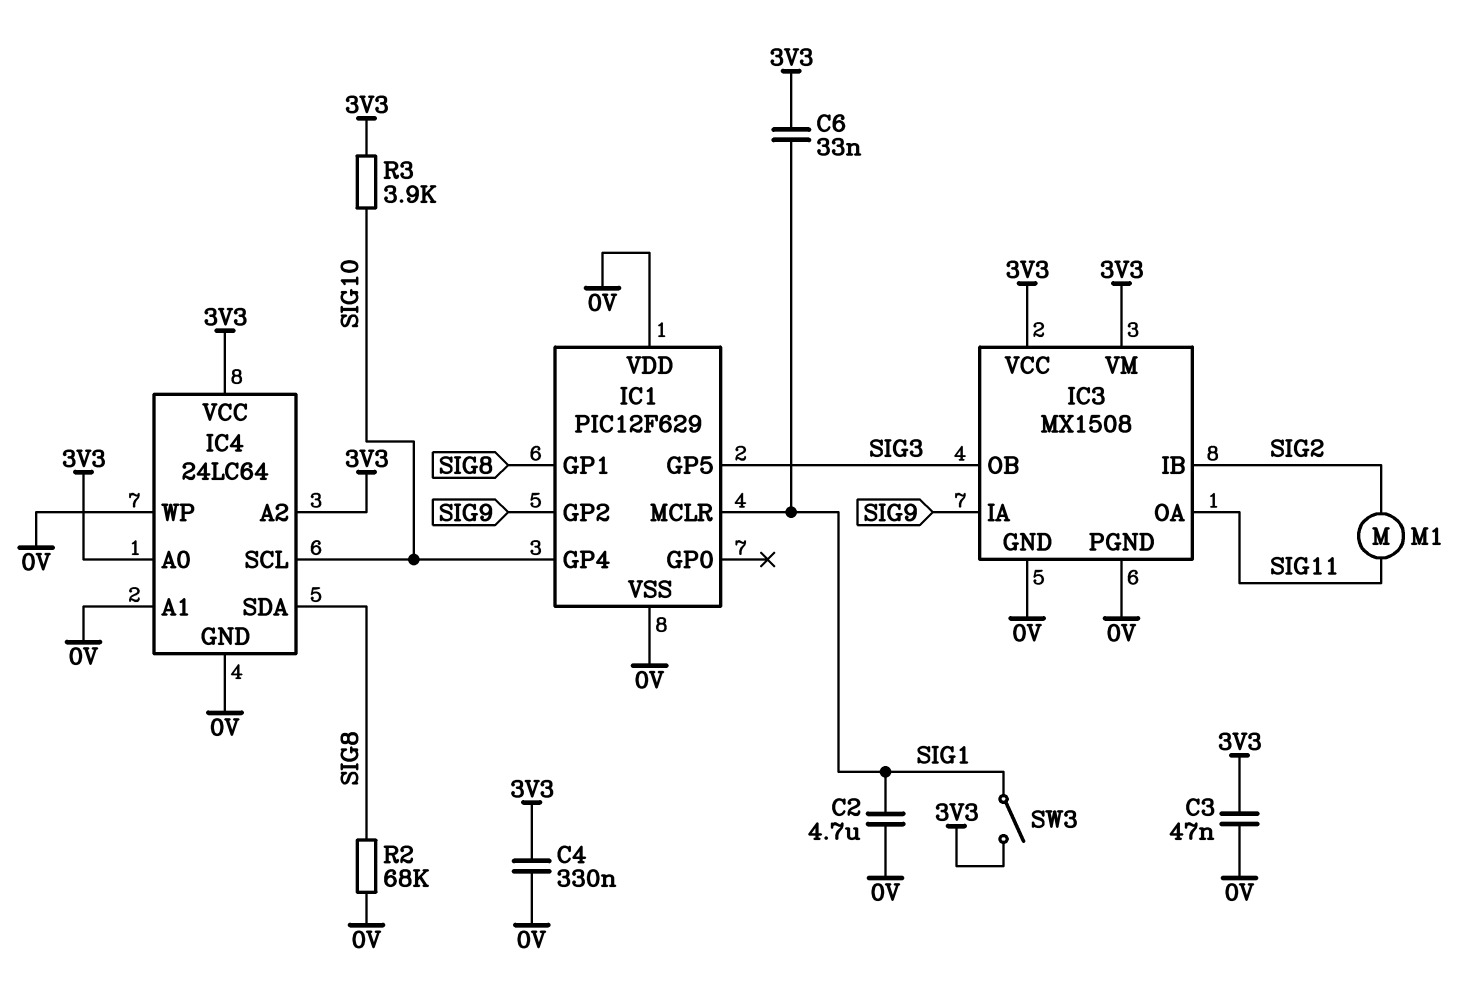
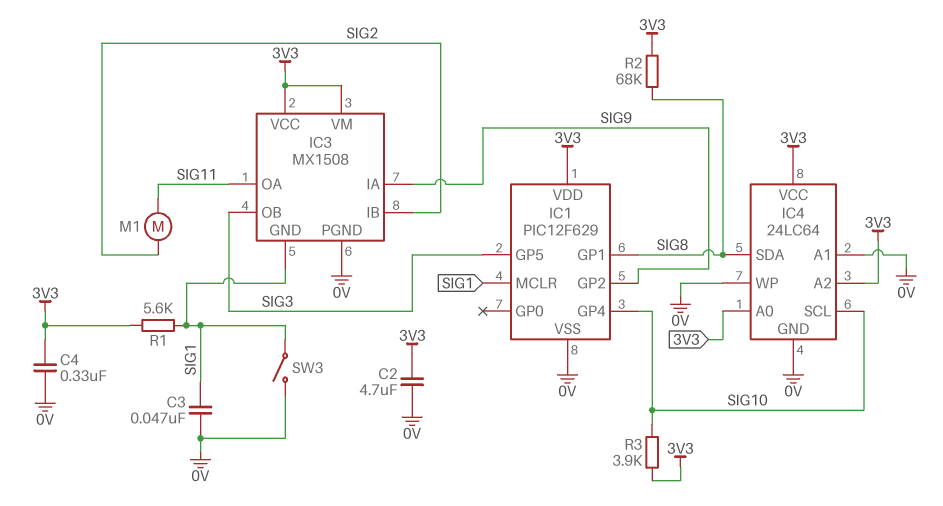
C2: 4.7uF (0V, SIG1) -> 4.7uF (0V, 3V3)
C3: 47nF (0V, 3V3) -> 47nF (0V, SIG1)
C6: 33nF (3V3, SIG1) -> none
IC1 pin VDD: 0V -> 3V3
IC3 pin GND: 0V -> SIG1
R1: none -> 5.6k (3V3, SIG1)
R2: 68k (0V, SIG8) -> 68k (3V3, SIG8)
SW3: switch (3V3, SIG1) -> switch (0V, SIG1)

